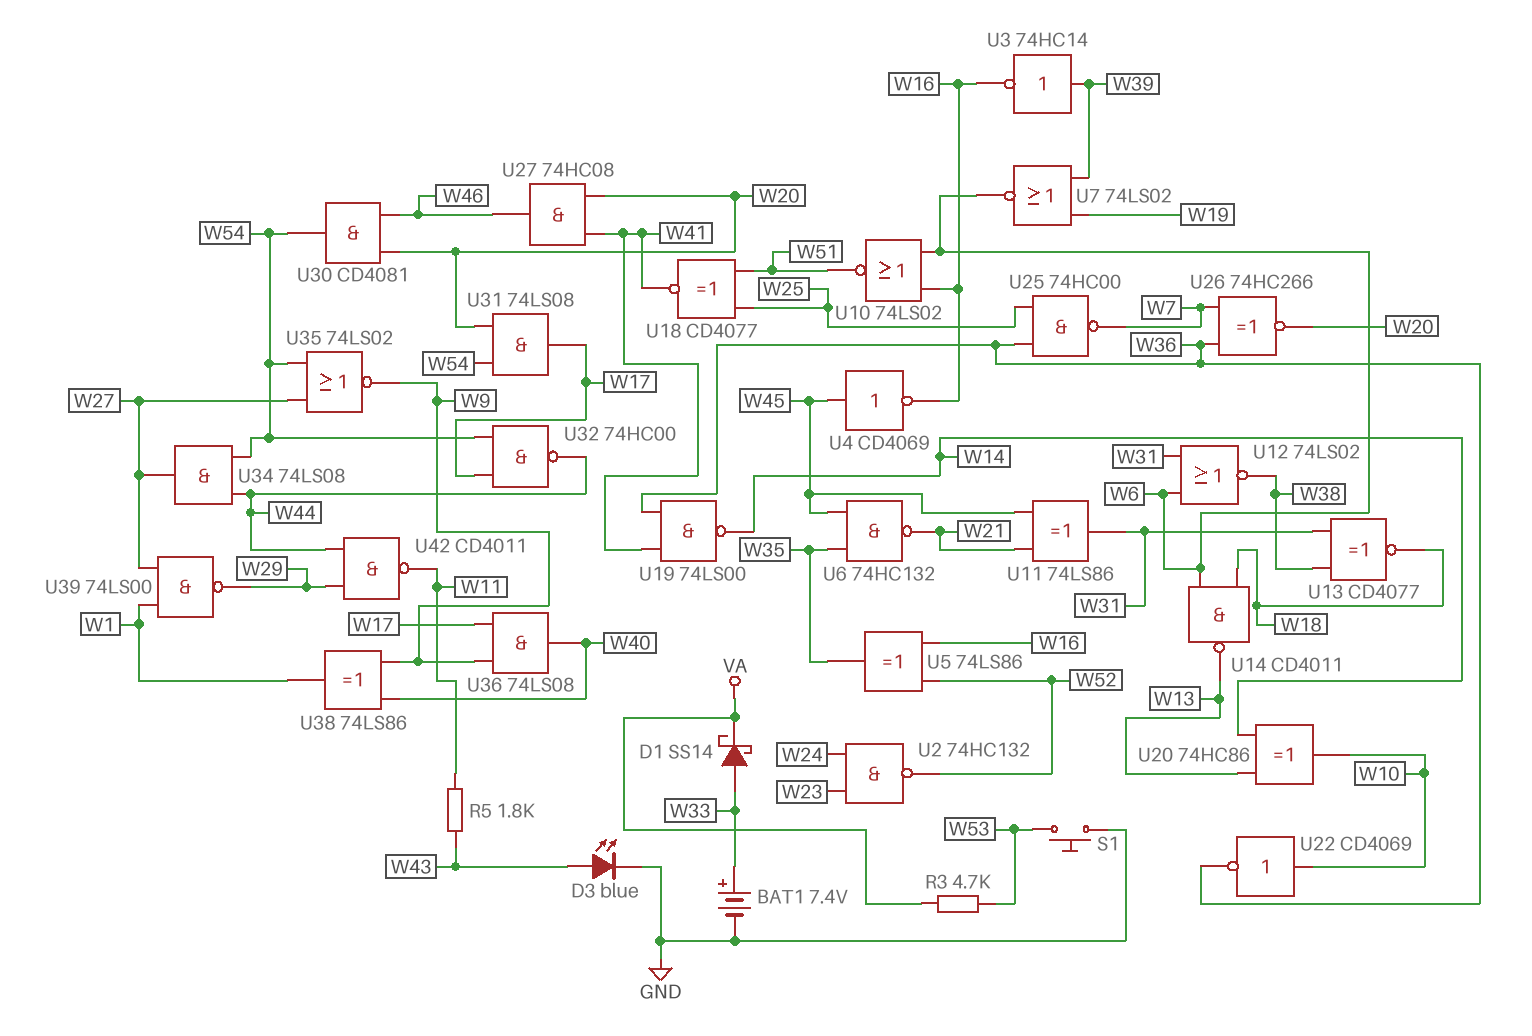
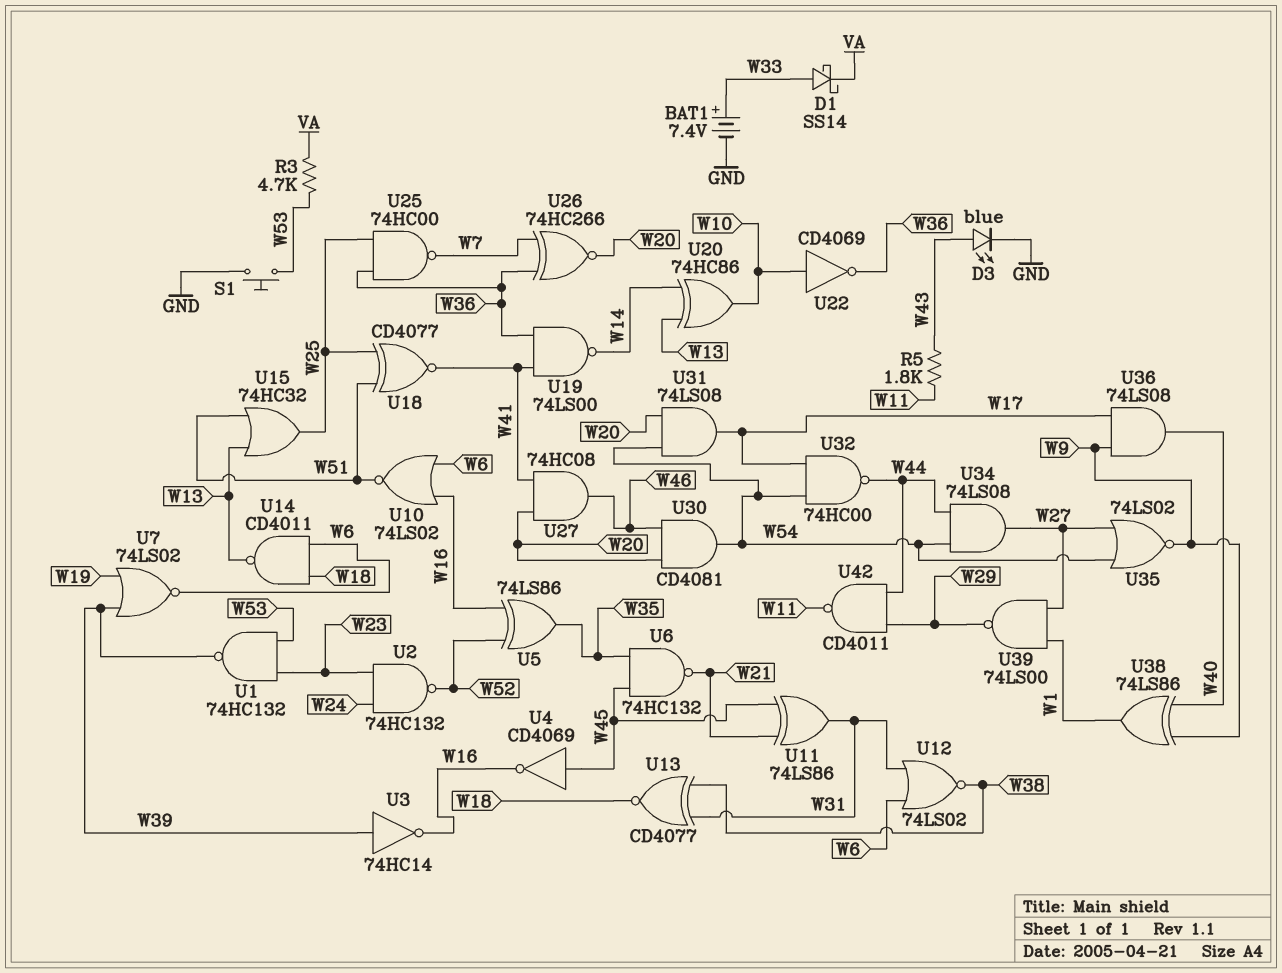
U1: none -> NAND 74HC132 (in W23, in W53, out W39)
U15: none -> OR 74HC32 (in W13, in W51, out W25)

